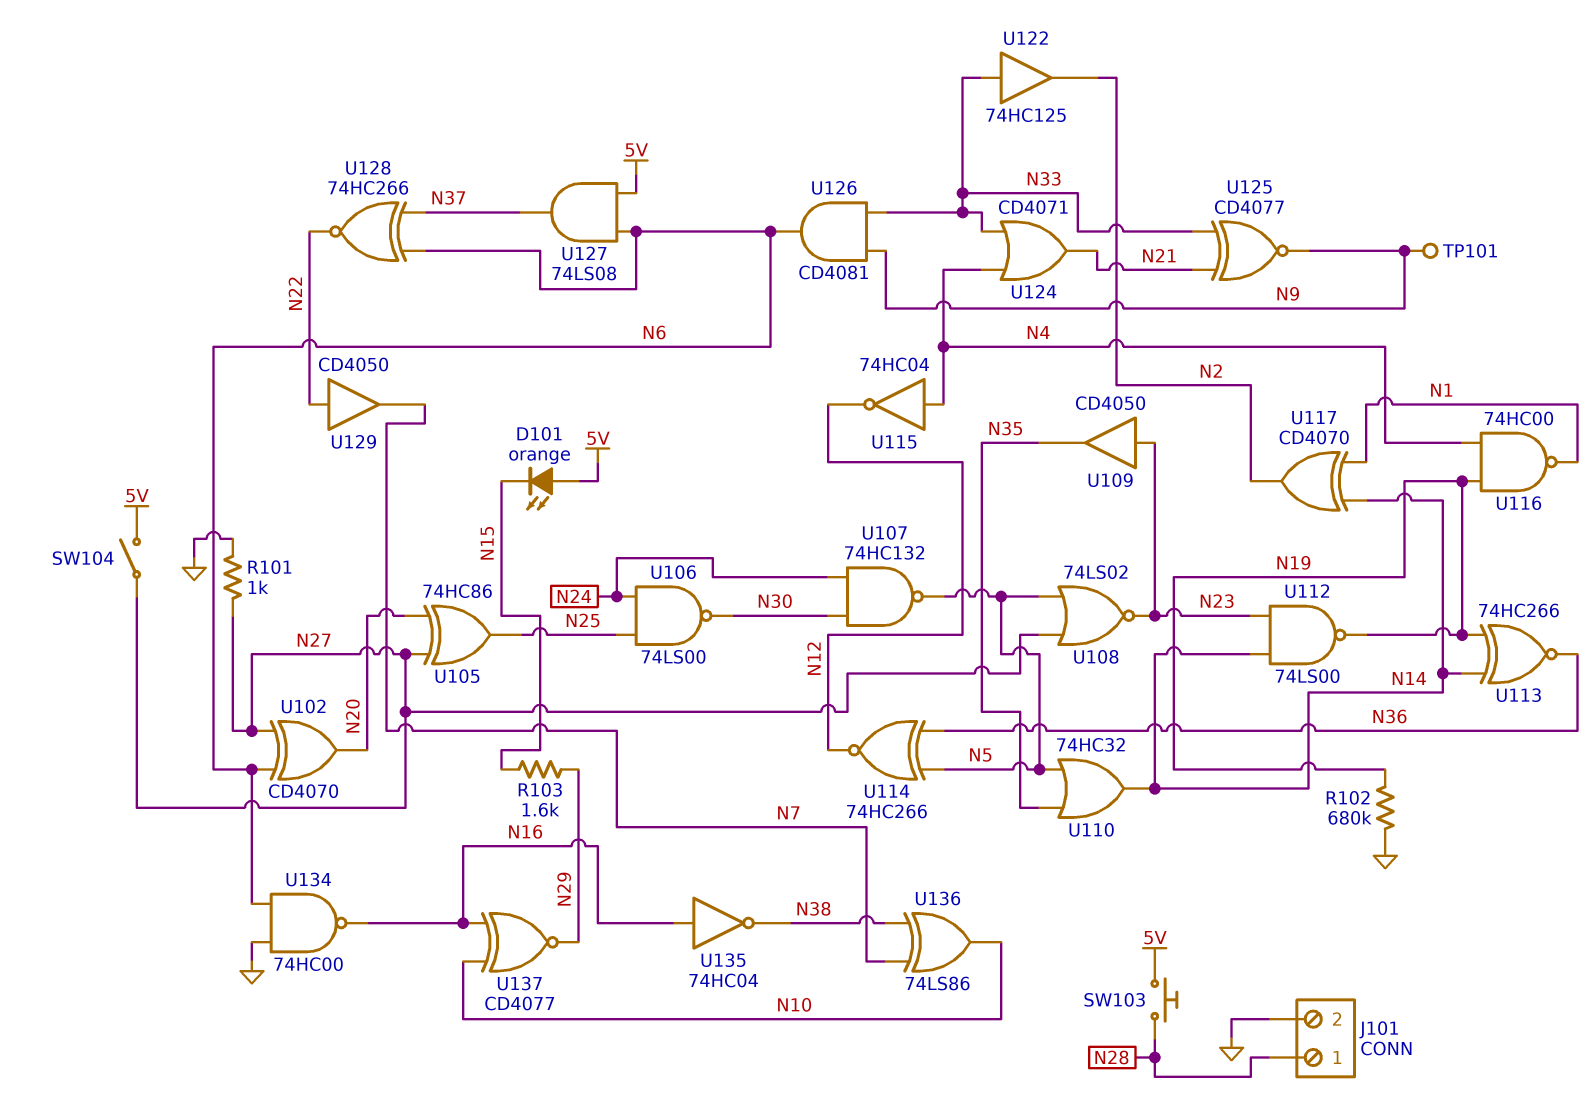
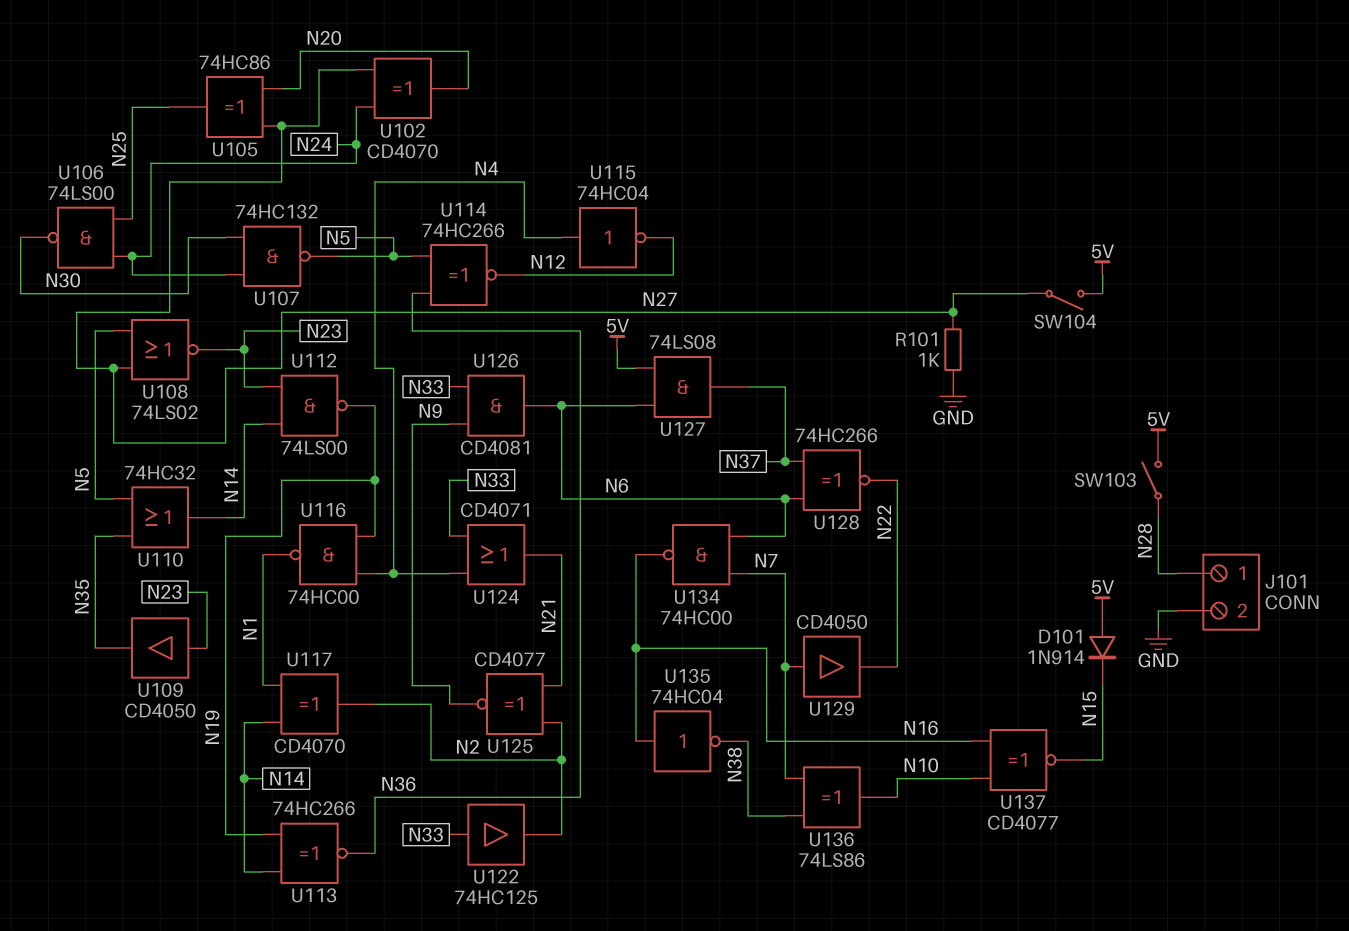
D101: LED orange (A 5V, K N15) -> diode 1N914 (A 5V, K N15)
R102: 680k (GND, N19) -> none
R103: 1.6k (N15, N29) -> none
SW103: button (5V, N28) -> switch (5V, N28)
TP101: test point (N9) -> none
U102: XOR CD4070 (in N6, in N27, out N20) -> XOR CD4070 (in N24, in N27, out N20)
U125: XNOR CD4077 (in N21, in N33, out N9) -> XNOR CD4077 (in N2, in N21, out N9)
U129: buffer CD4050 (in N22, out N7) -> buffer CD4050 (in N7, out N22)
U134: NAND 74HC00 (in GND, in N6, out N16) -> NAND 74HC00 (in N6, in N7, out N16)
U137: XNOR CD4077 (in N10, in N16, out N29) -> XNOR CD4077 (in N10, in N16, out N15)

